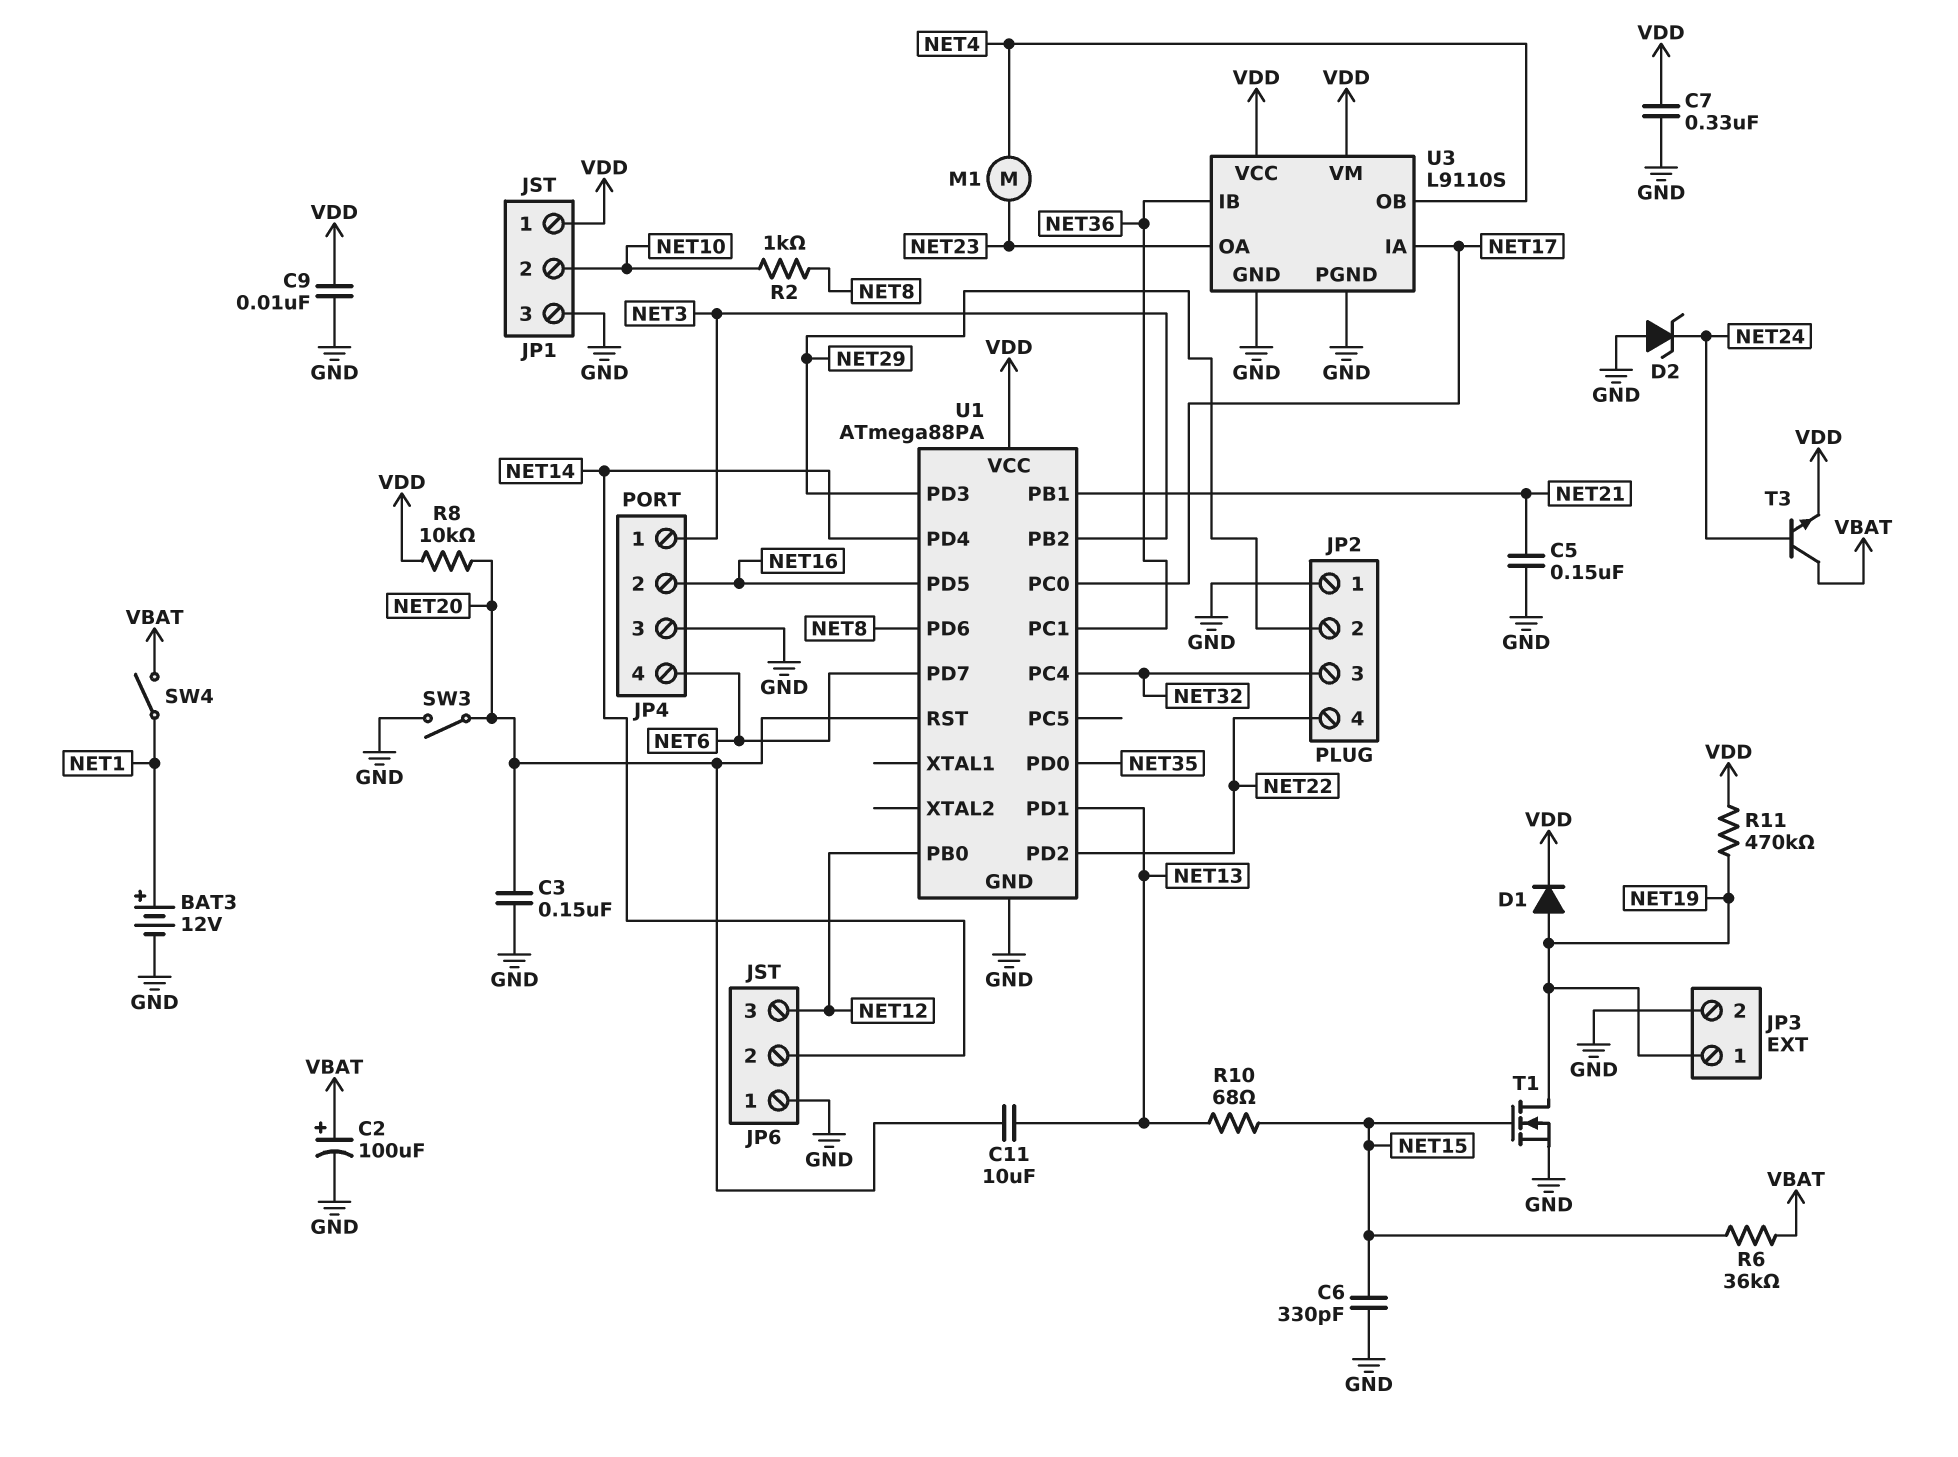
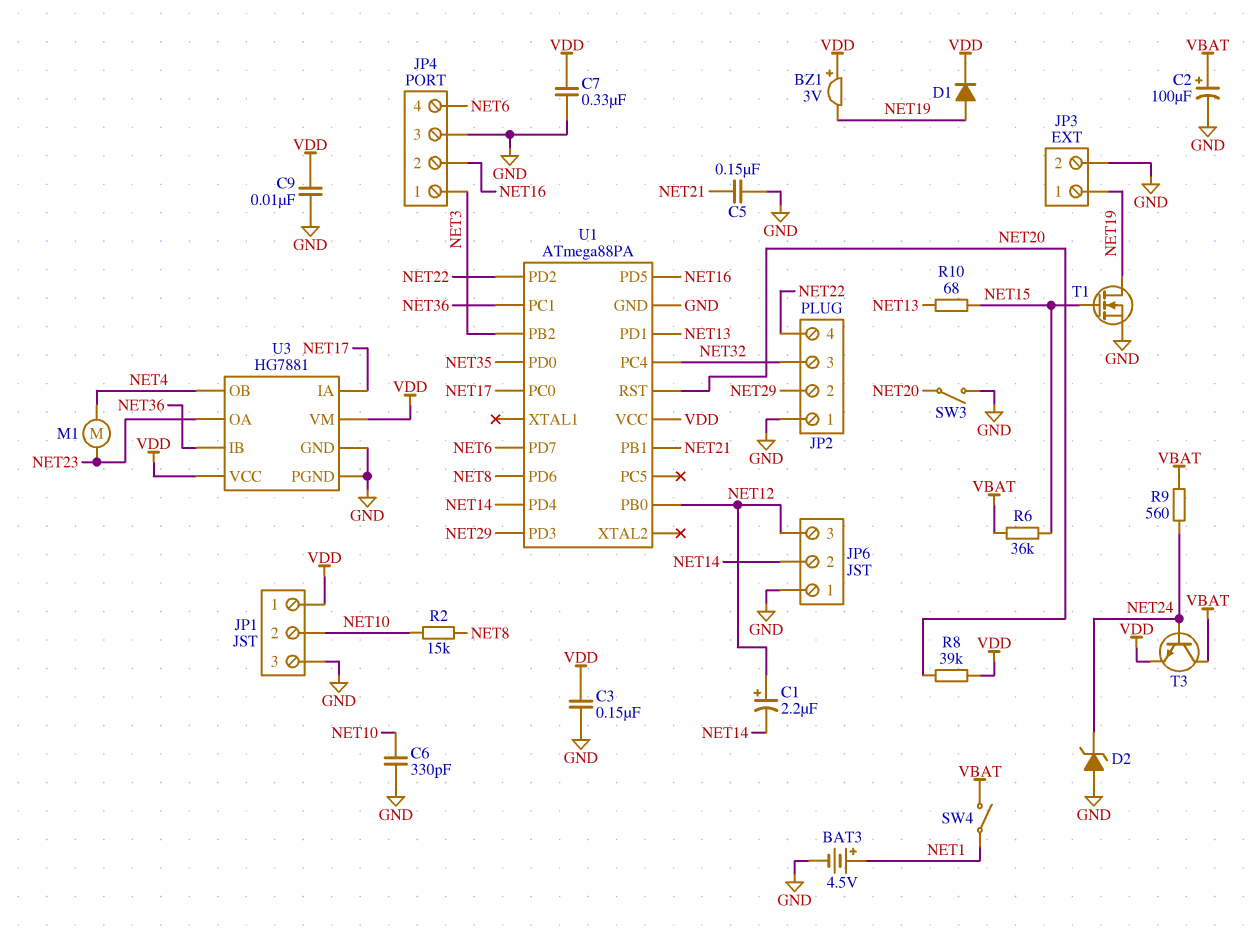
BAT3: 12V (plus NET1, minus GND) -> 4.5V (plus NET1, minus GND)
BZ1: none -> buzzer 3V (plus VDD, minus NET19)
C1: none -> 2.2uF (plus NET12, minus NET14)
C3: 150nF (GND, NET20) -> 150nF (GND, VDD)
C6: 330pF (GND, NET15) -> 330pF (GND, NET10)
C11: 10uF (NET13, NET20) -> none
R2: 1k (NET8, NET10) -> 15k (NET8, NET10)
R8: 10k (NET20, VDD) -> 39k (NET20, VDD)
R9: none -> 560 (NET24, VBAT)
R11: 470k (NET19, VDD) -> none
U3: L9110S -> HG7881

